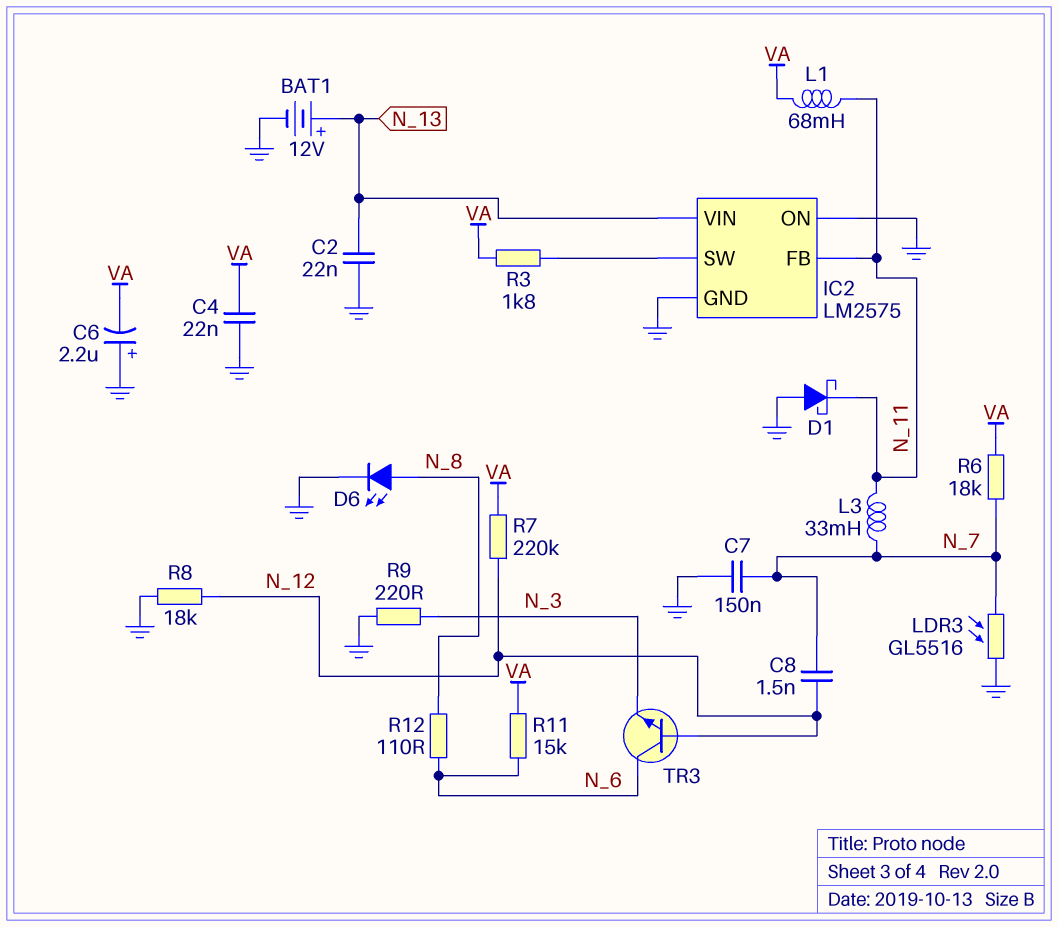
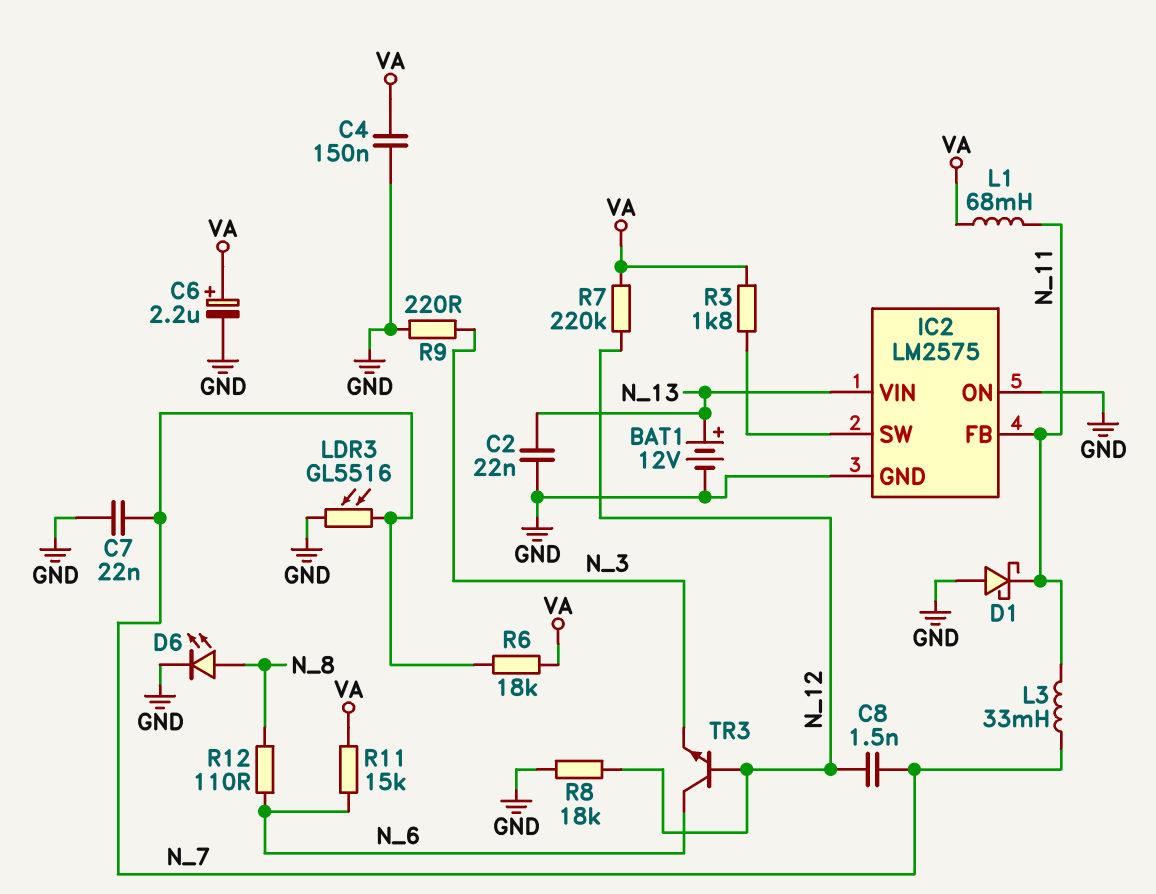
C4: 22nF (GND, VA) -> 150nF (GND, VA)
C6: 2.2uF (plus GND, minus VA) -> 2.2uF (plus VA, minus GND)
C7: 150nF (GND, N_7) -> 22nF (GND, N_7)

